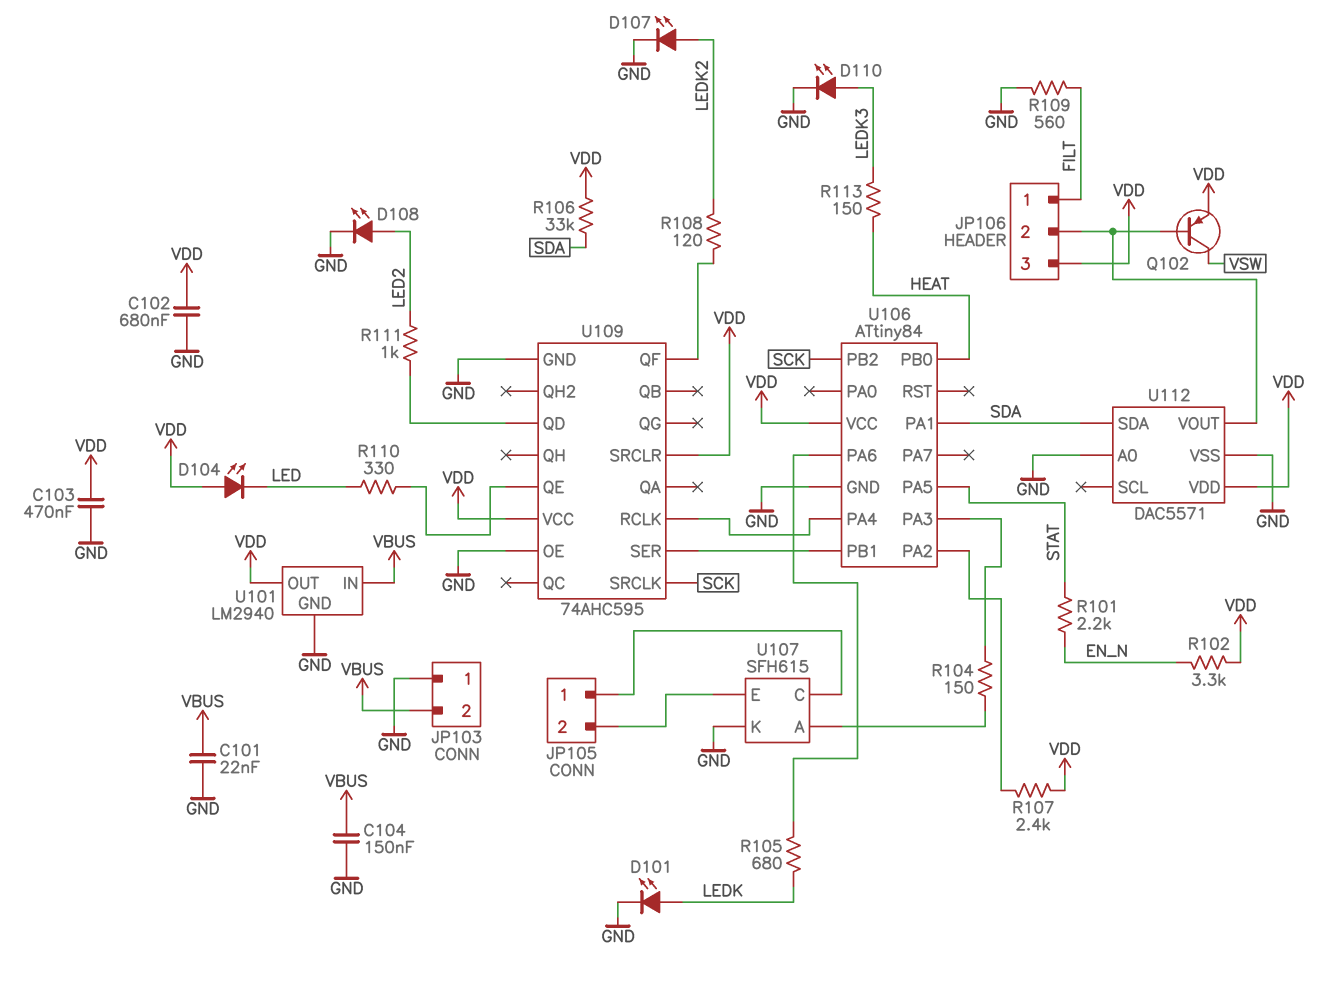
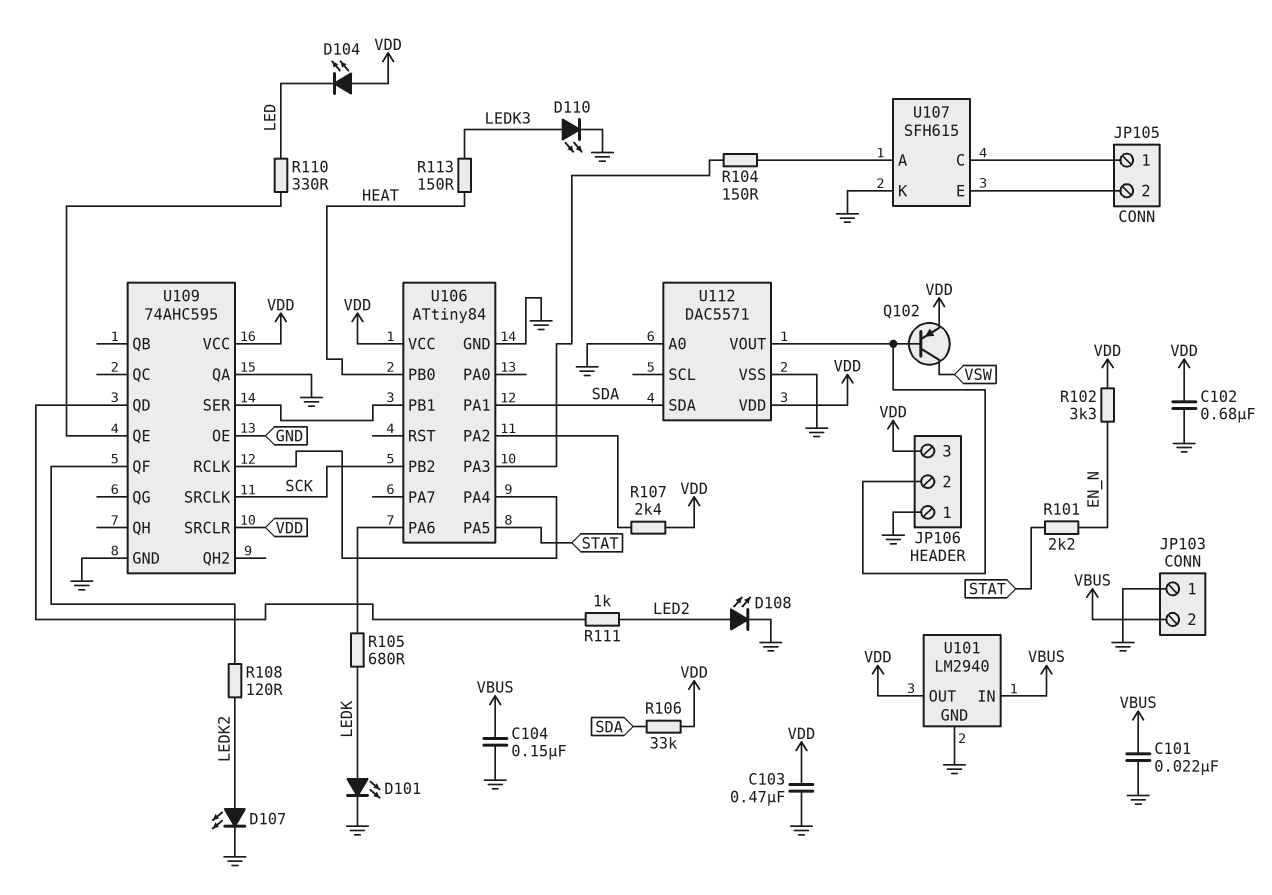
JP106 pin 1: FILT -> GND
R109: 560 (FILT, GND) -> none
U109 pin QA: none -> GND

